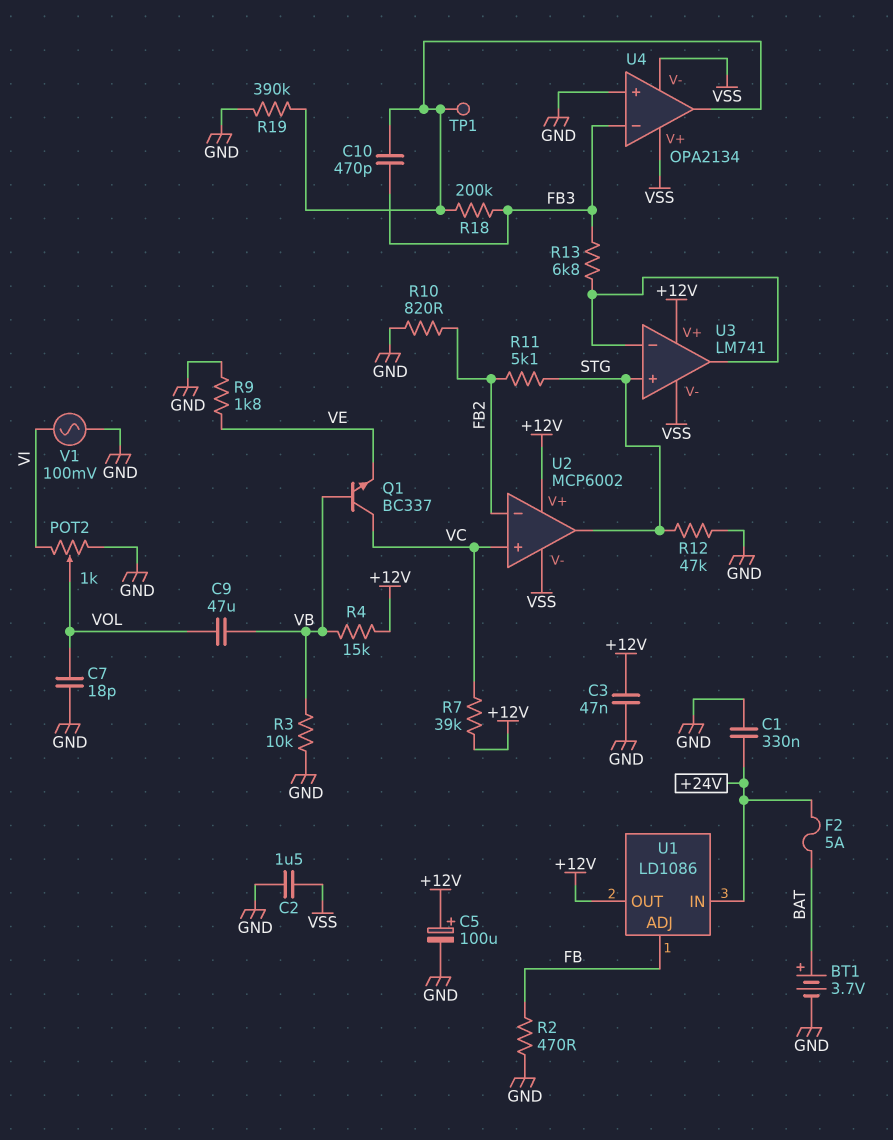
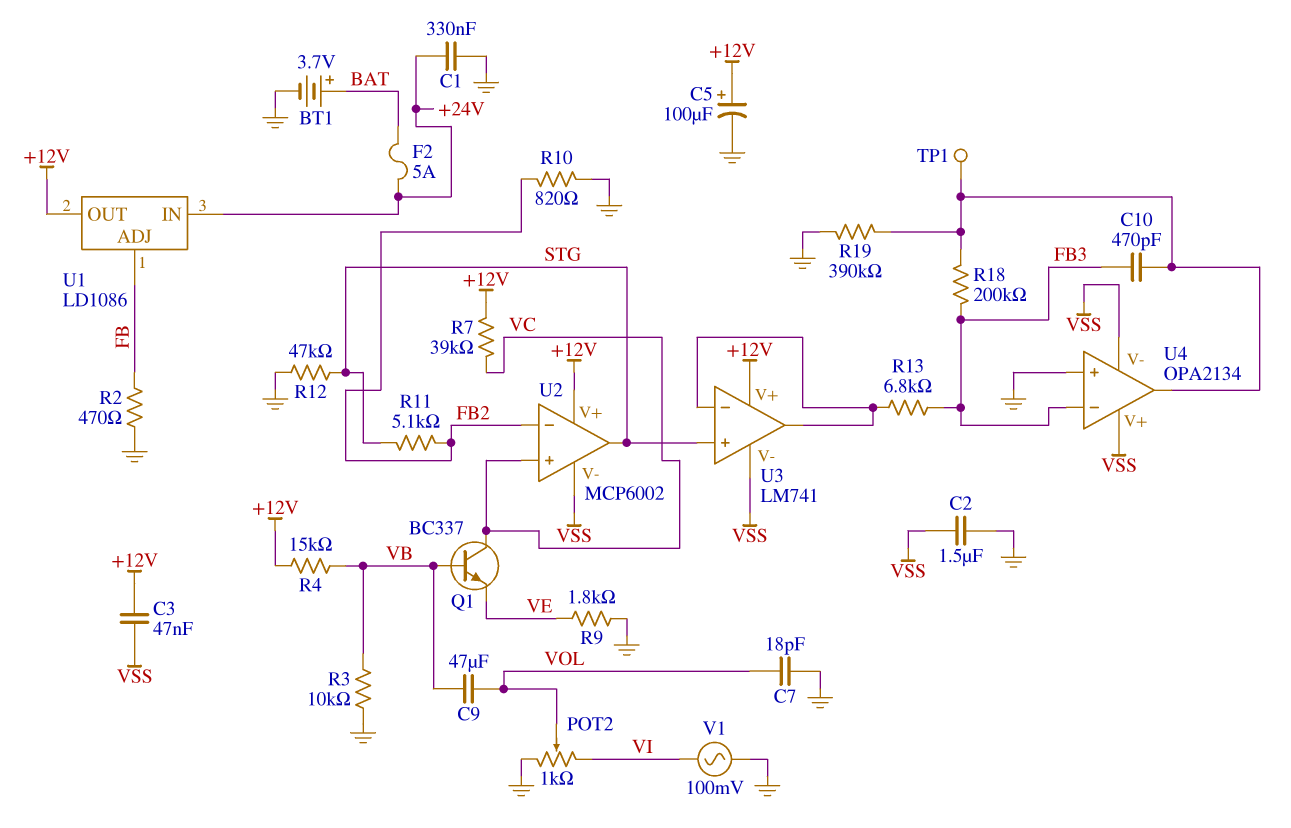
C3: 47nF (+12V, GND) -> 47nF (+12V, VSS)

